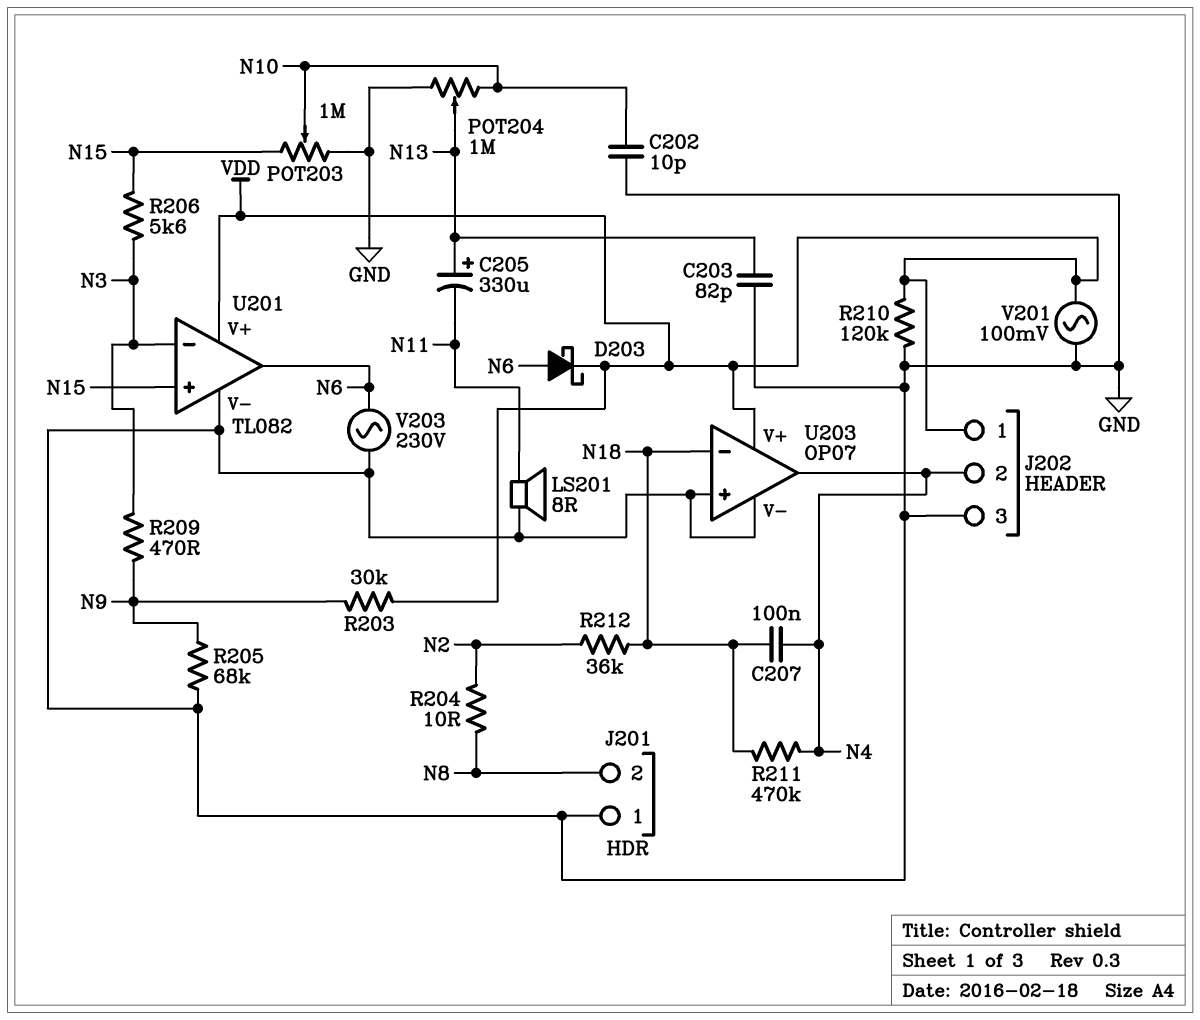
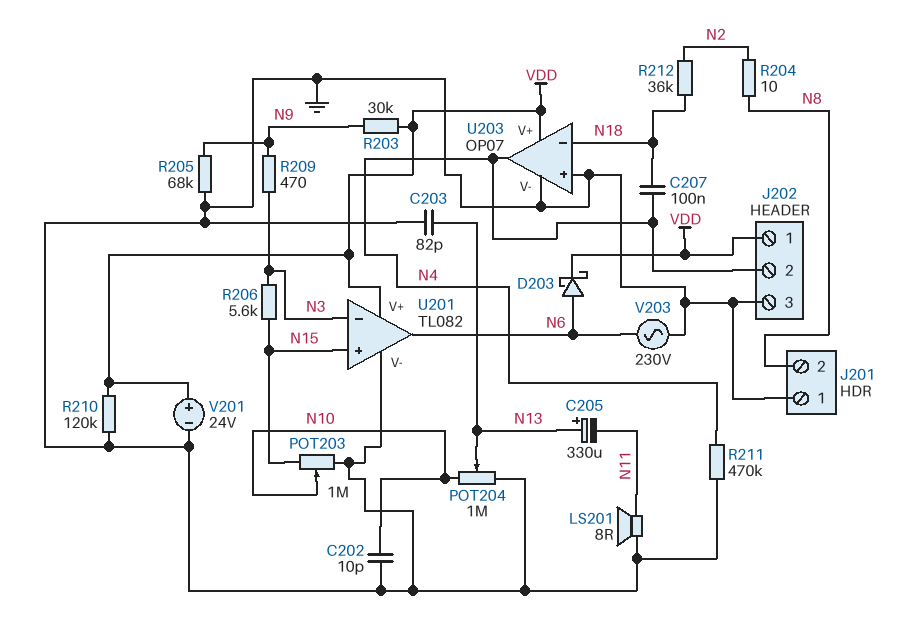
R211: 470k (N4, N18) -> 470k (GND, N4)
V201: AC 100mV (GND, VDD) -> 24V (plus VDD, minus GND)

